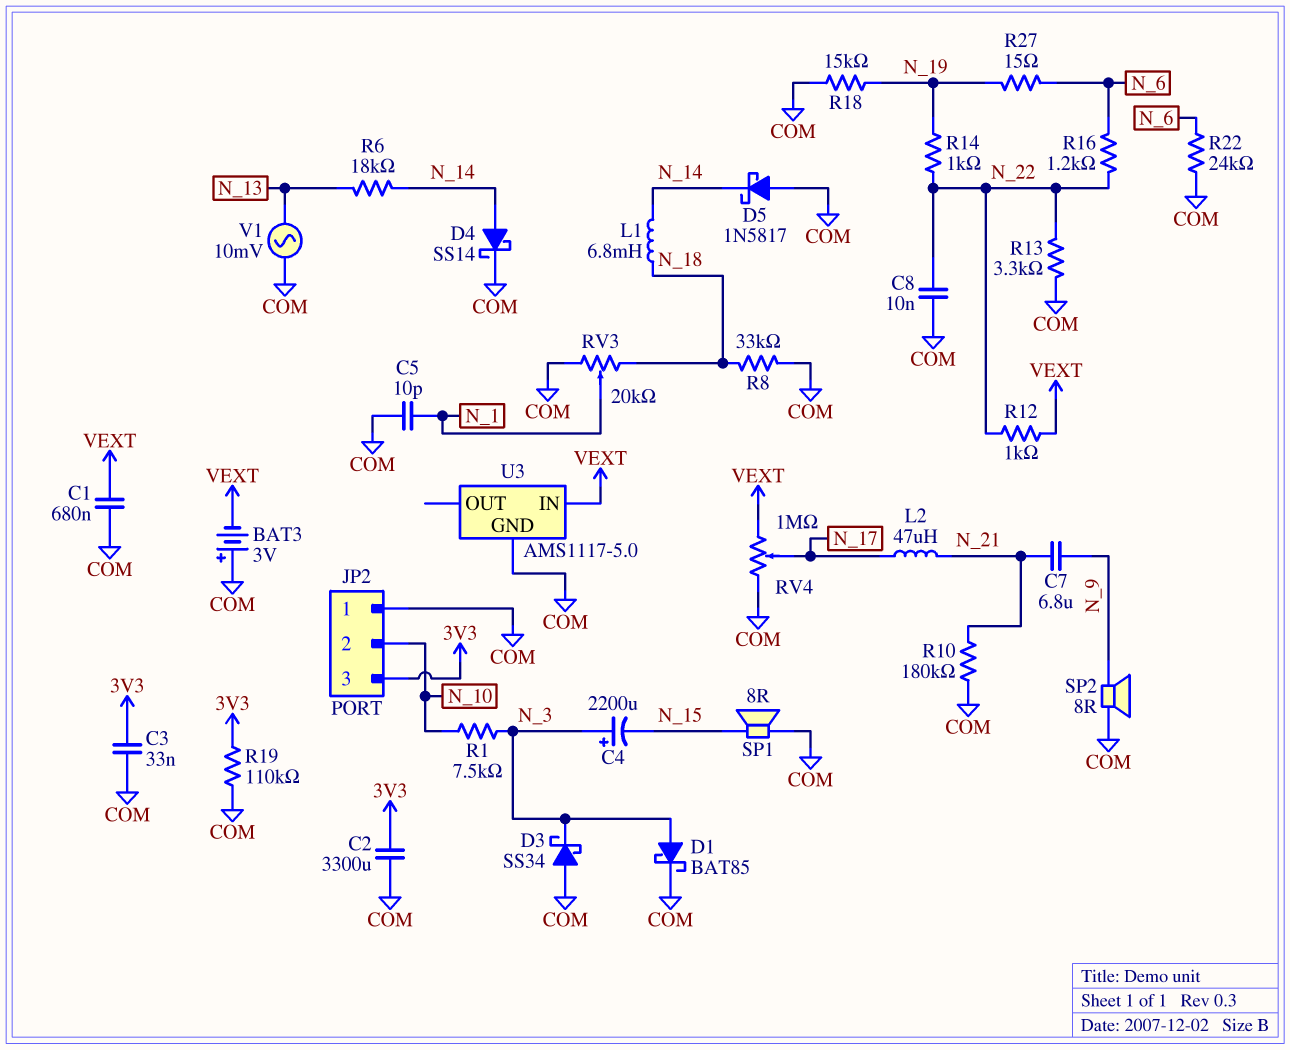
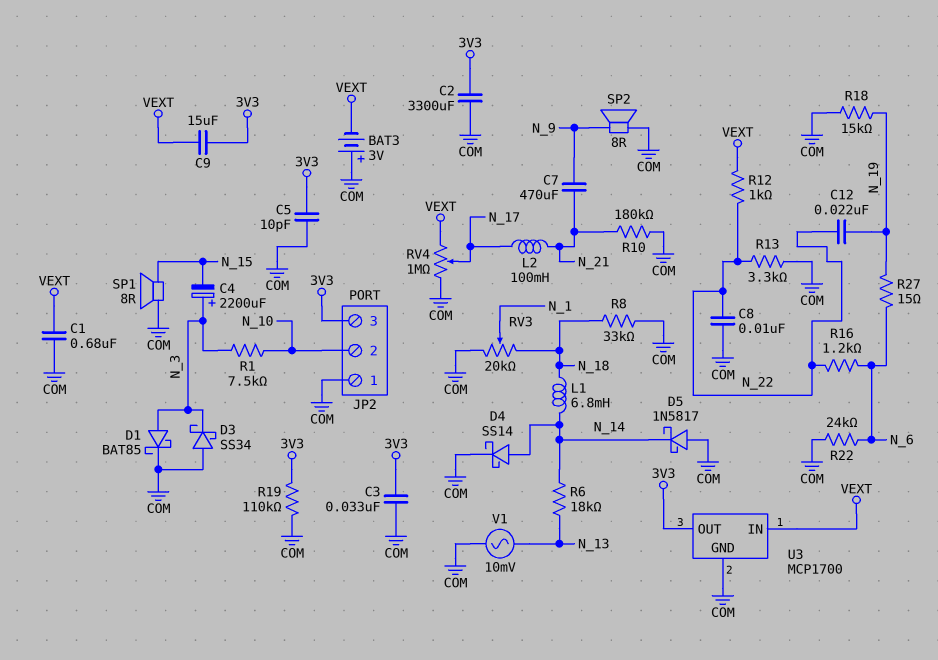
C5: 10pF (COM, N_1) -> 10pF (3V3, COM)
C7: 6.8uF (N_9, N_21) -> 470uF (N_9, N_21)
C9: none -> 15uF (3V3, VEXT)
C12: none -> 22nF (N_19, N_22)
L2: 47uH (N_17, N_21) -> 100mH (N_17, N_21)
R14: 1k (N_19, N_22) -> none
U3: AMS1117-5.0 -> MCP1700
U3 pin OUT: none -> 3V3

